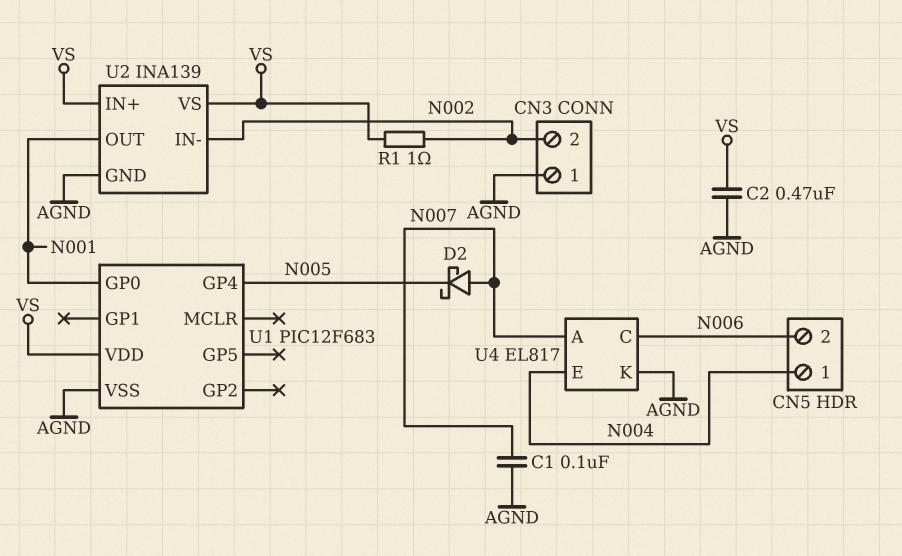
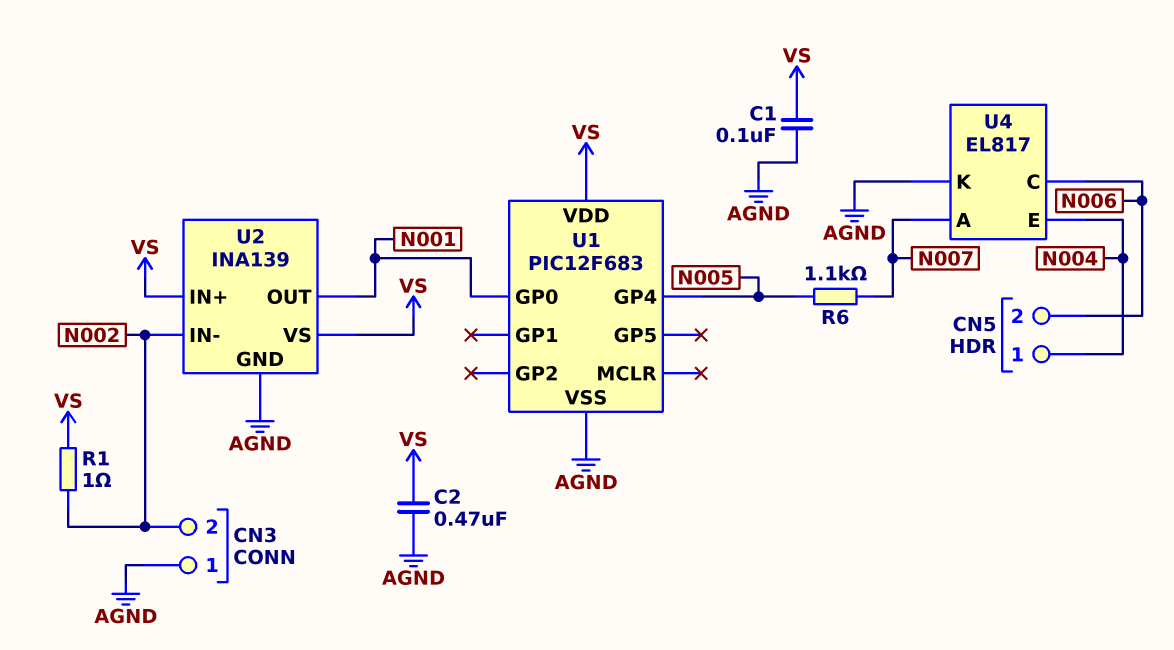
C1: 100nF (AGND, N007) -> 100nF (AGND, VS)
D2: schottky (A N007, K N005) -> none
R6: none -> 1.1k (N005, N007)

